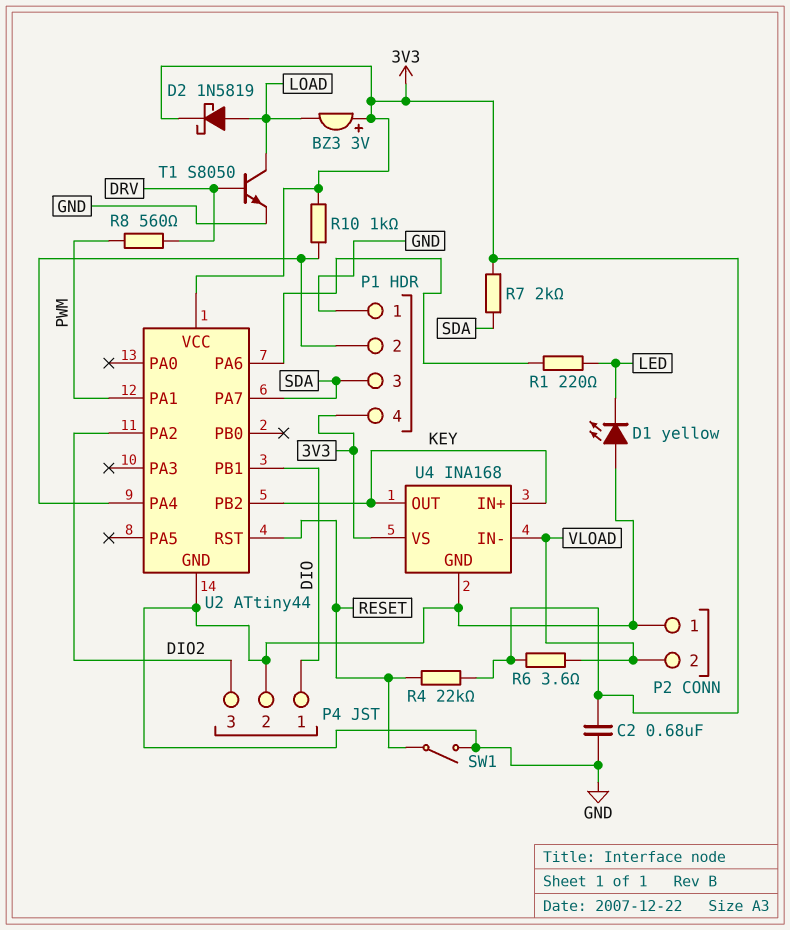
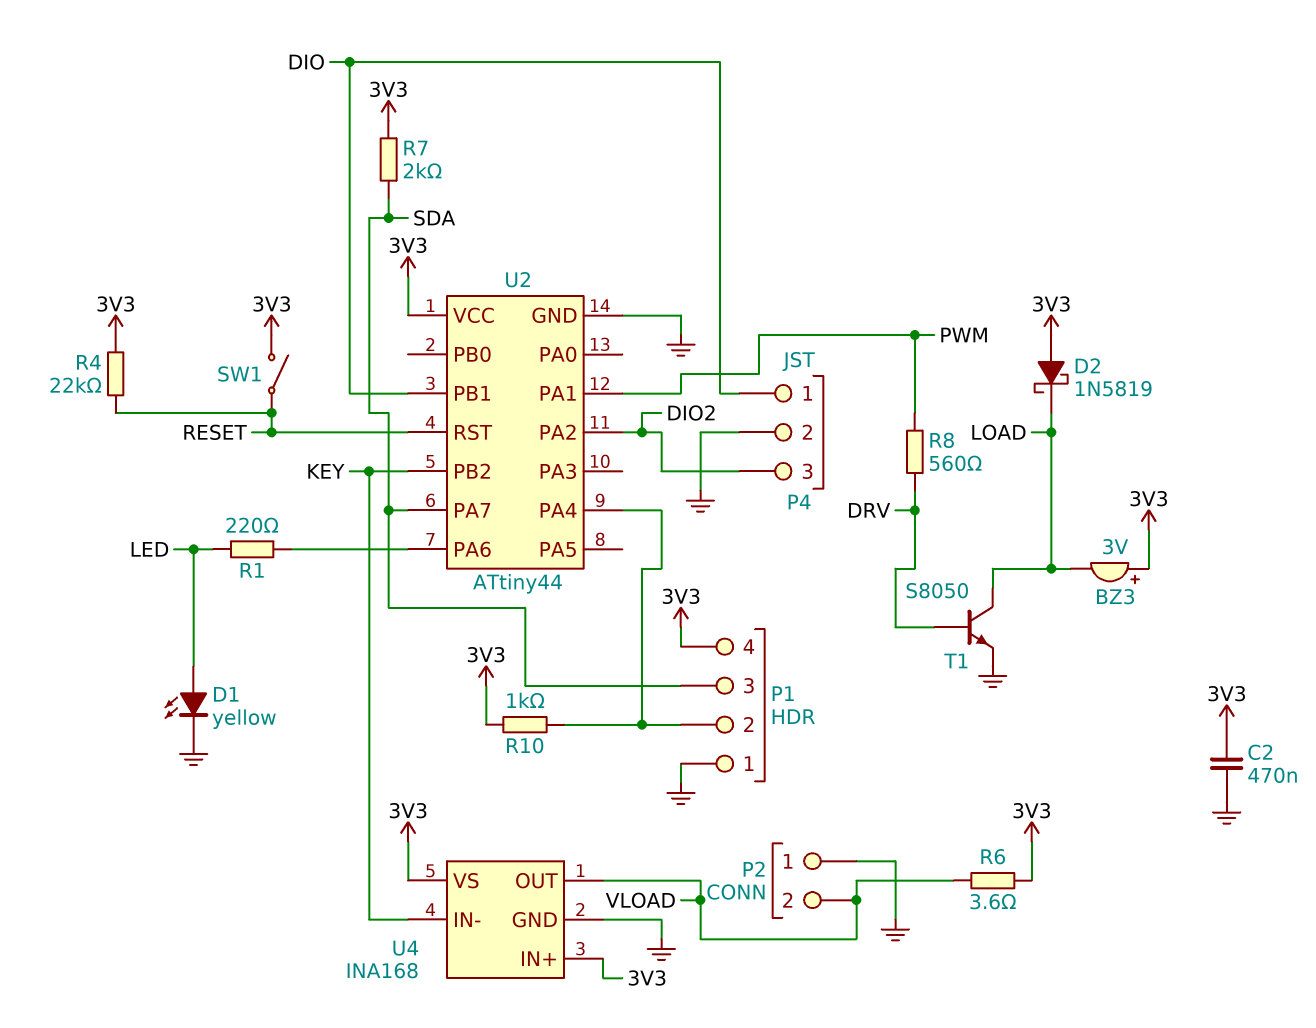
C2: 680nF (3V3, GND) -> 470nF (3V3, GND)
D1: LED yellow (A GND, K LED) -> LED yellow (A LED, K GND)
D2: schottky 1N5819 (A LOAD, K 3V3) -> schottky 1N5819 (A 3V3, K LOAD)
SW1: switch (GND, RESET) -> switch (3V3, RESET)
U4 pin IN+: KEY -> 3V3
U4 pin IN-: VLOAD -> KEY
U4 pin OUT: KEY -> VLOAD

